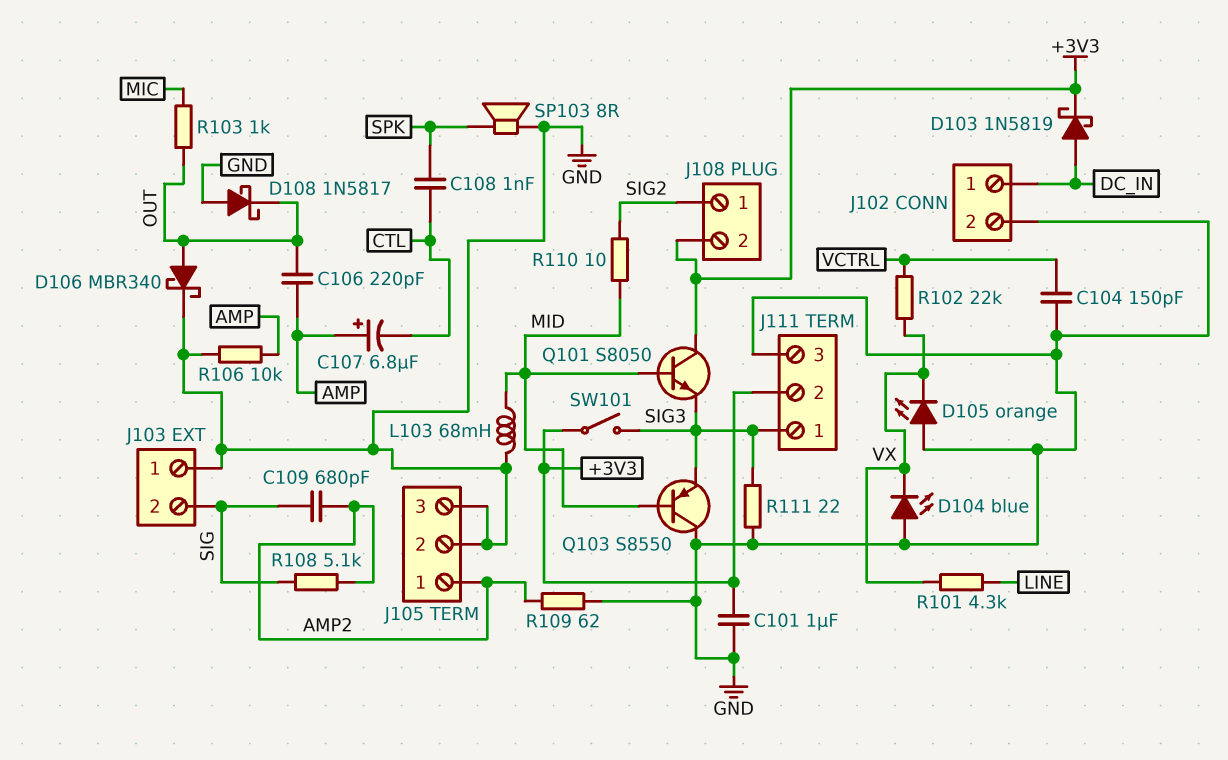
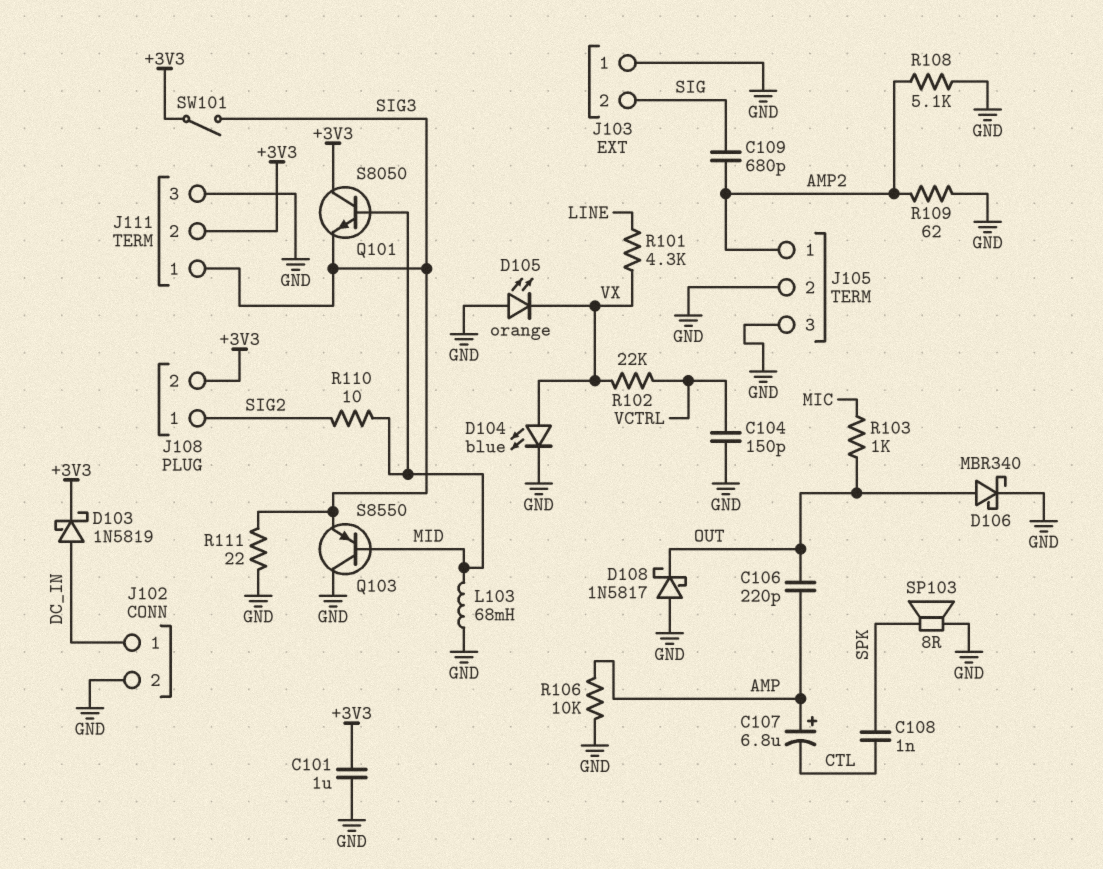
D104: LED blue (A GND, K VX) -> LED blue (A VX, K GND)
R108: 5.1k (AMP2, SIG) -> 5.1k (AMP2, GND)

